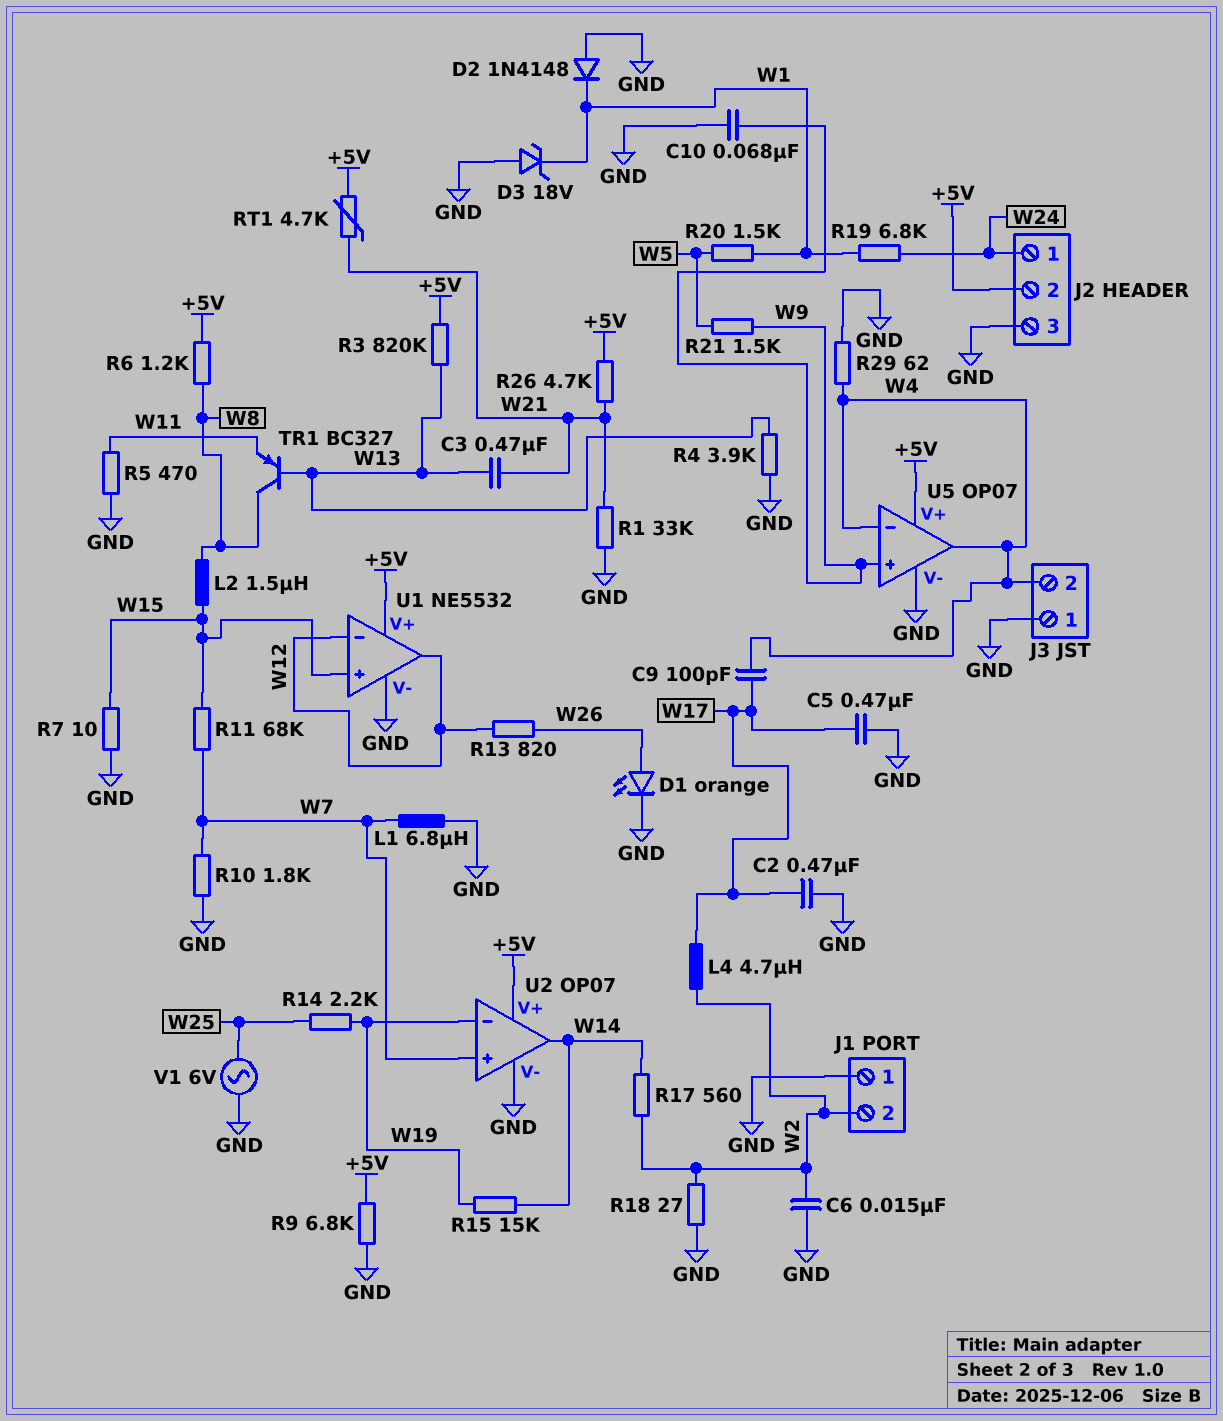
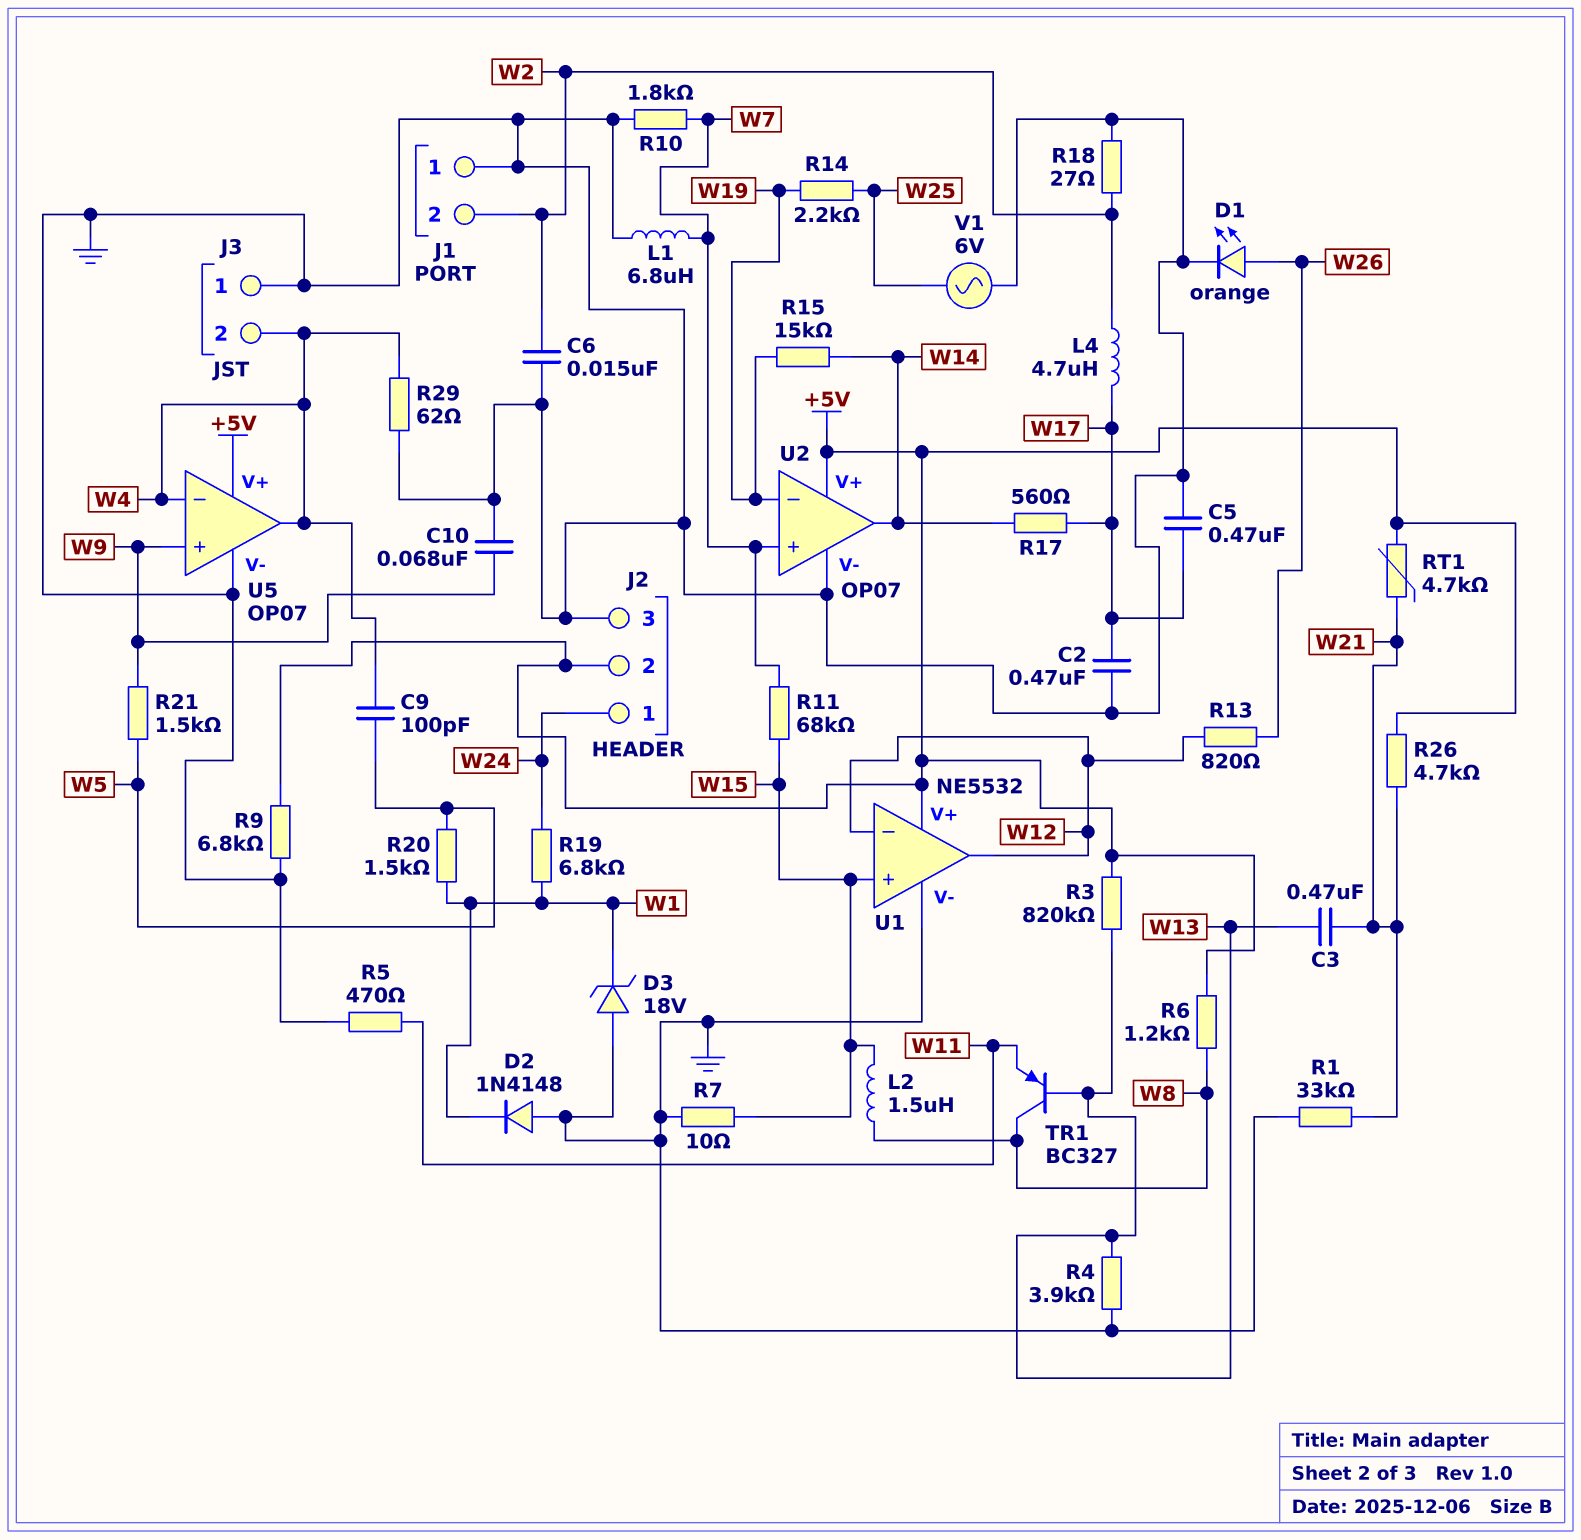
C9: 100pF (W4, W17) -> 100pF (W4, W5)
R17: 560 (W2, W14) -> 560 (W14, W17)

